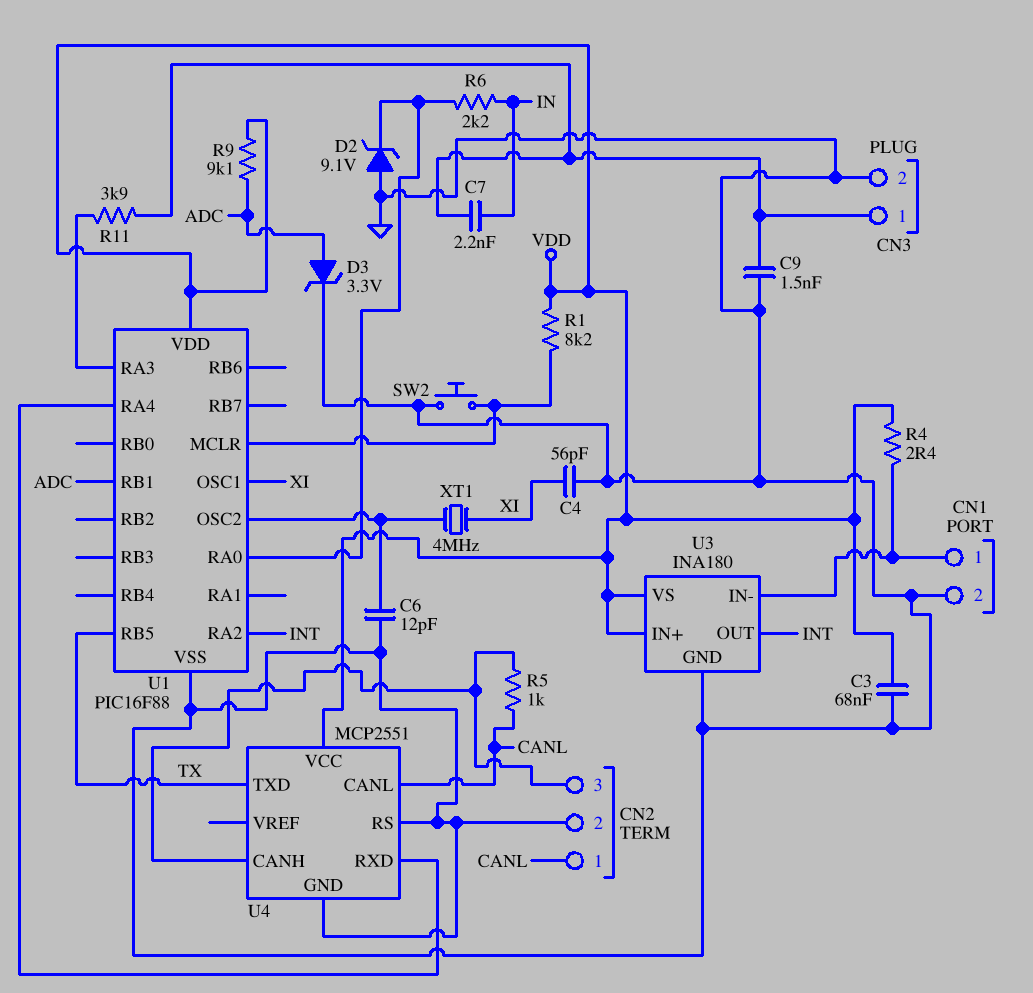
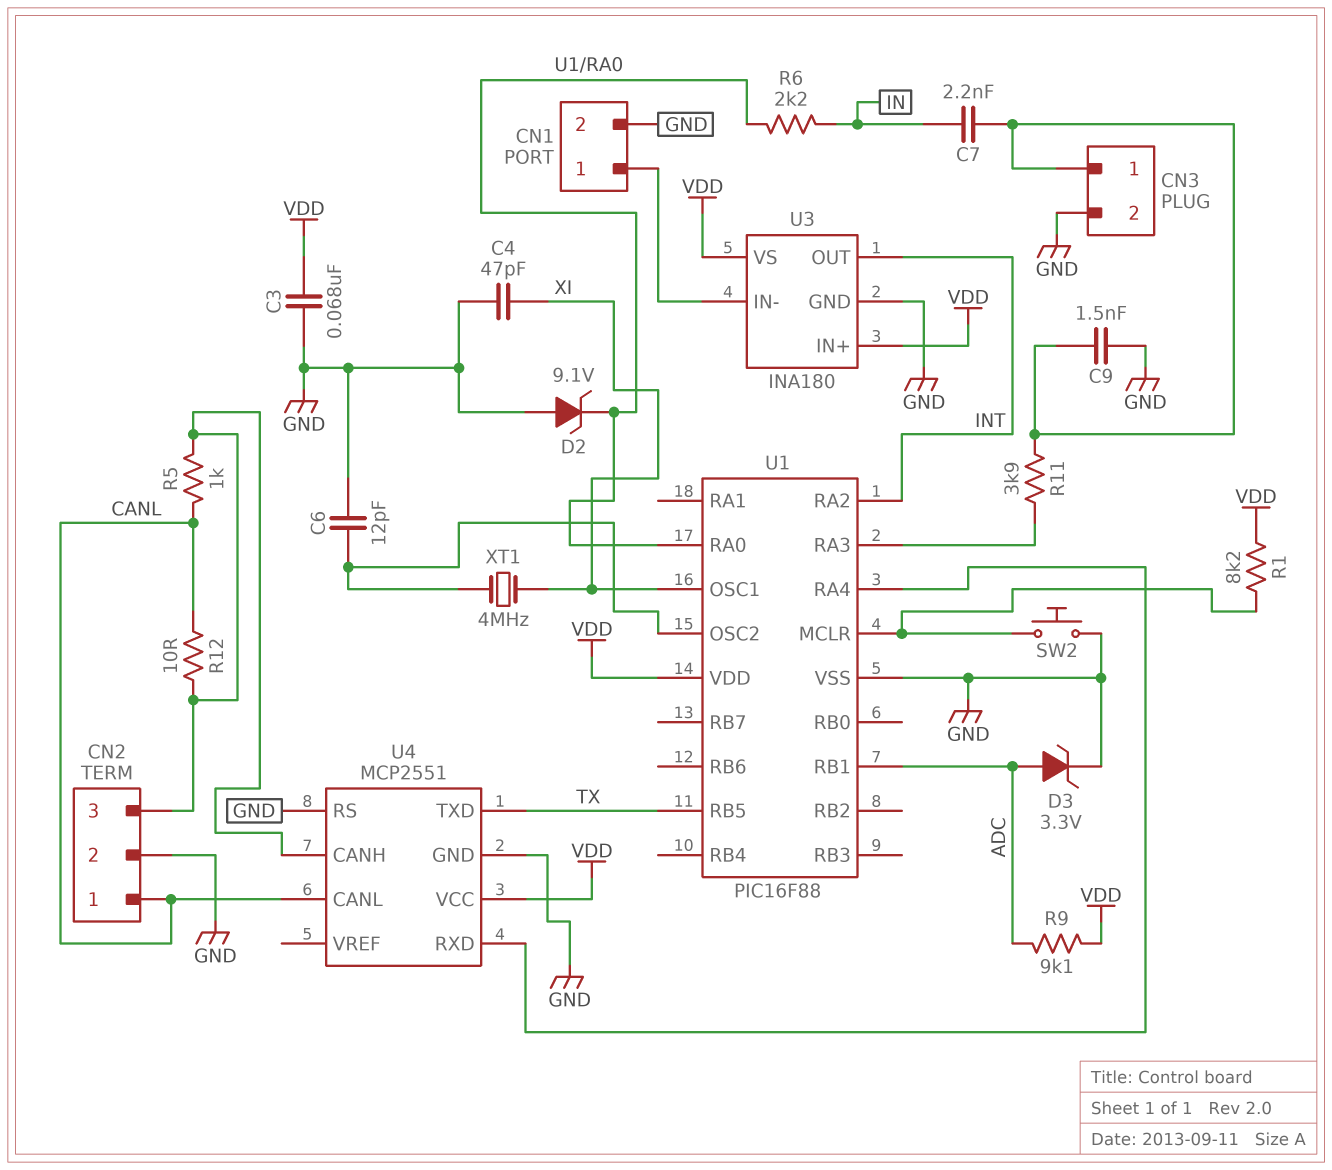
C4: 56pF (GND, XI) -> 47pF (GND, XI)
R4: 2.4 (CN1/1, VDD) -> none
R12: none -> 10 (CANL, CN2/3)

